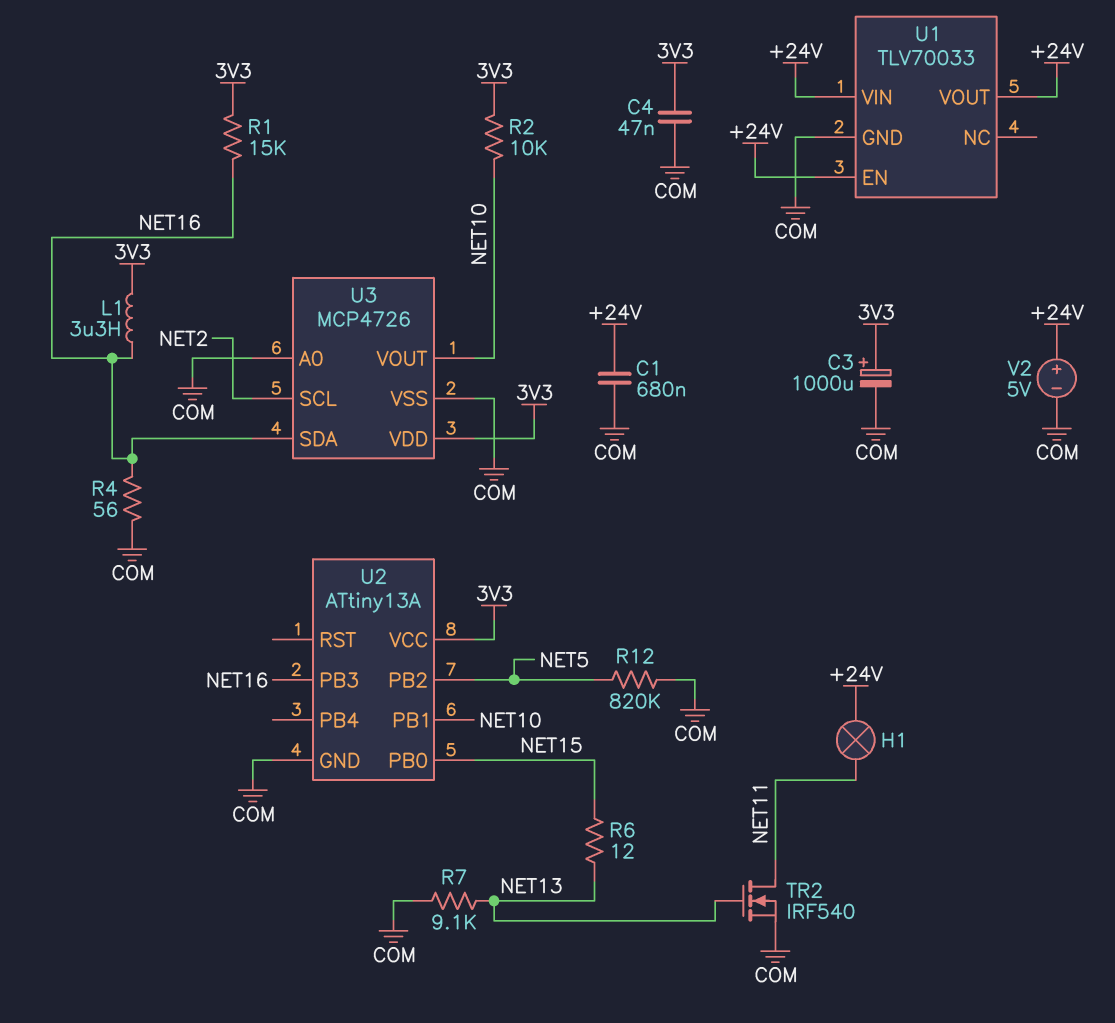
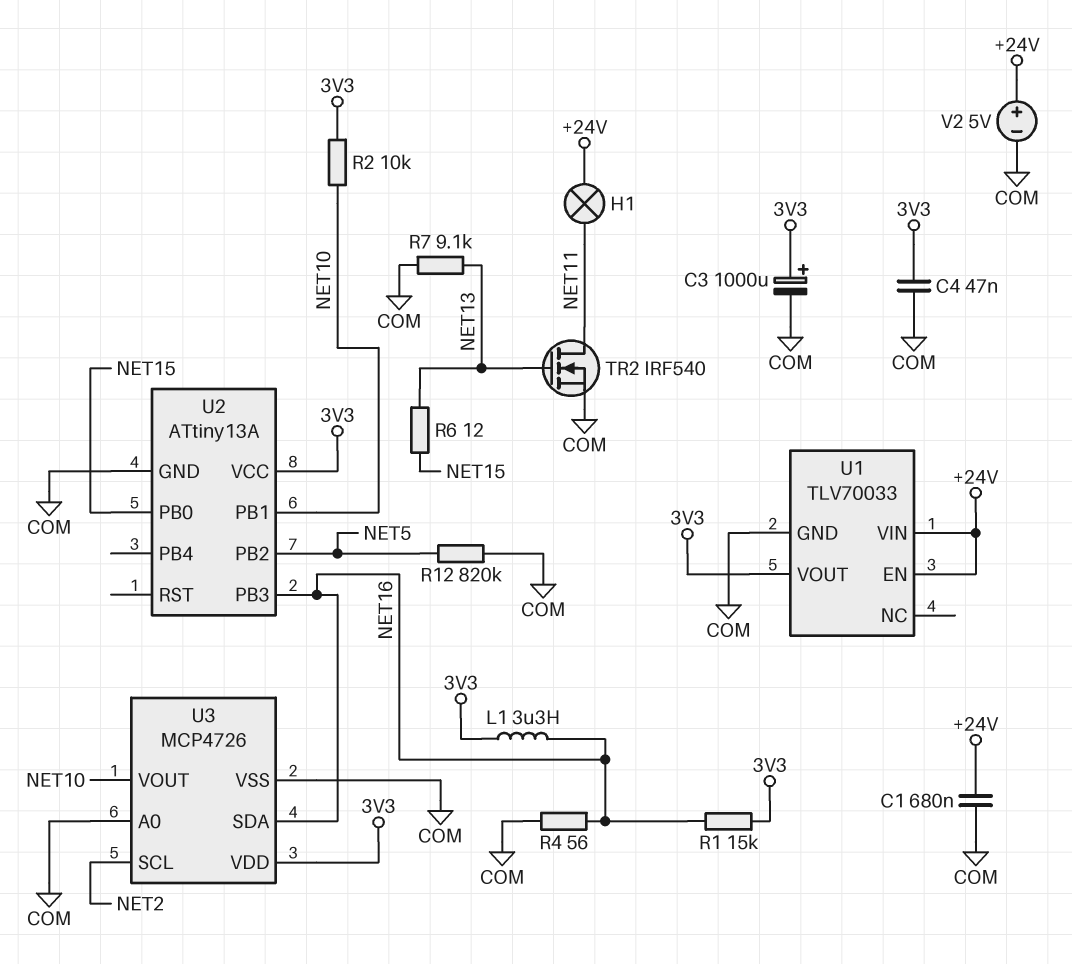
U1 pin VOUT: +24V -> 3V3

